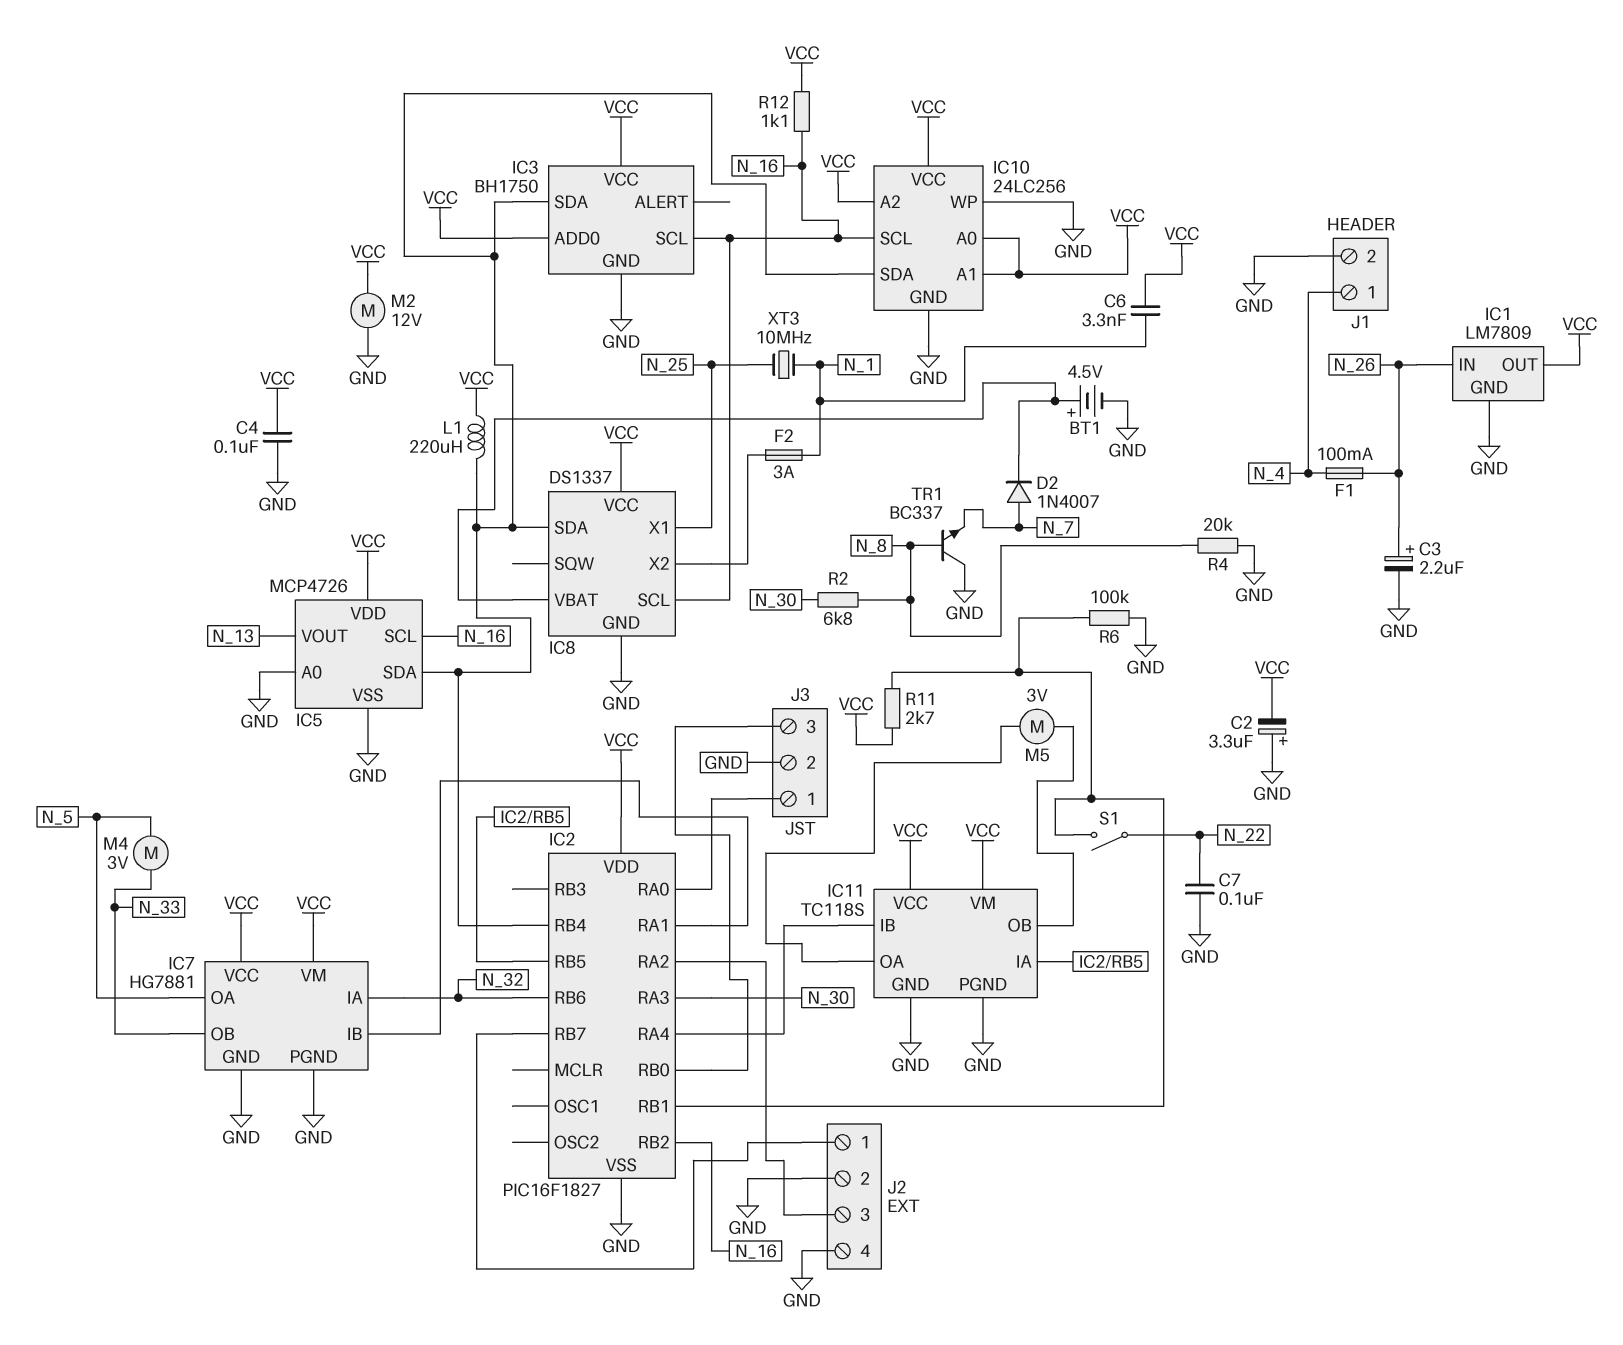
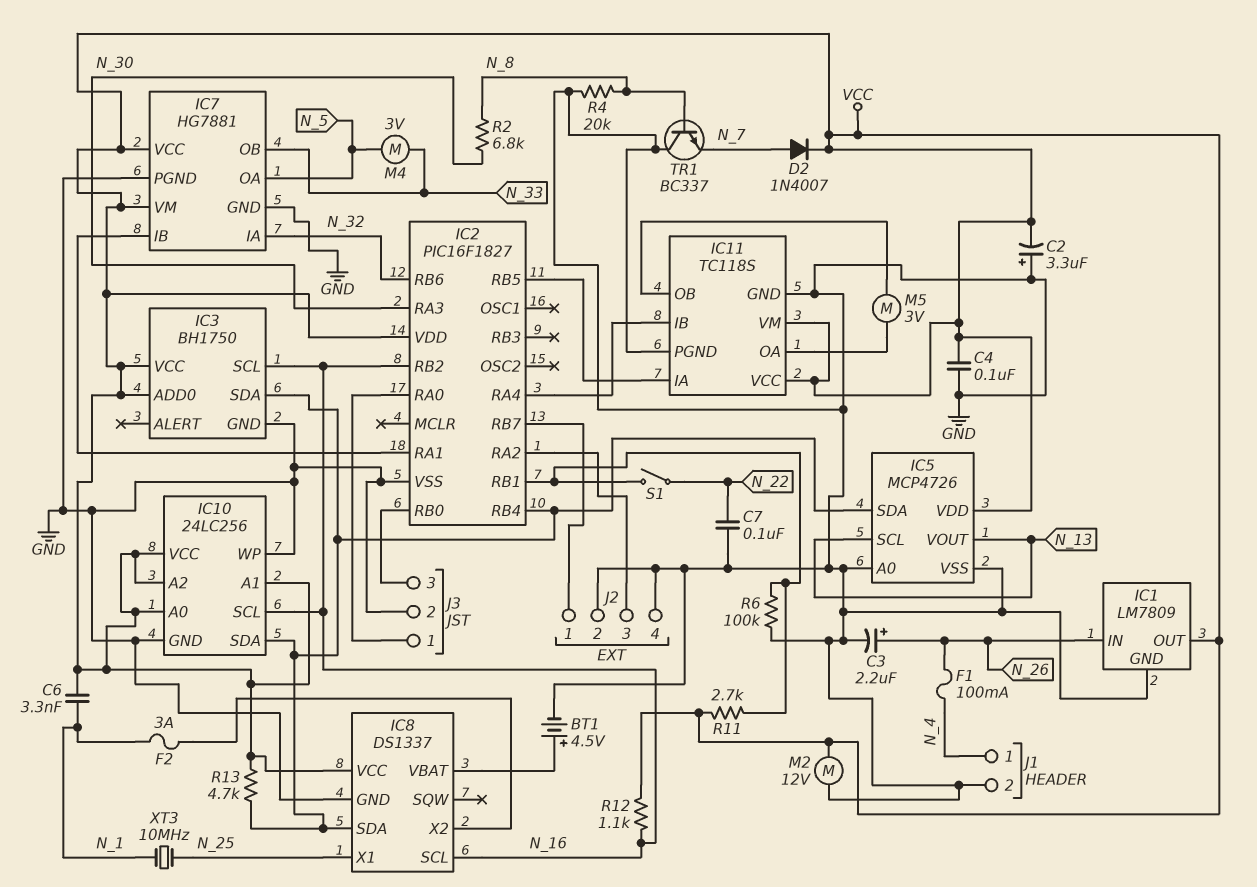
D2: diode 1N4007 (A N_7, K IC8/VBAT) -> diode 1N4007 (A N_7, K VCC)
IC5 pin SCL: N_16 -> N_13
L1: 220uH (IC2/RB4, VCC) -> none
R13: none -> 4.7k (IC2/RB4, VCC)

